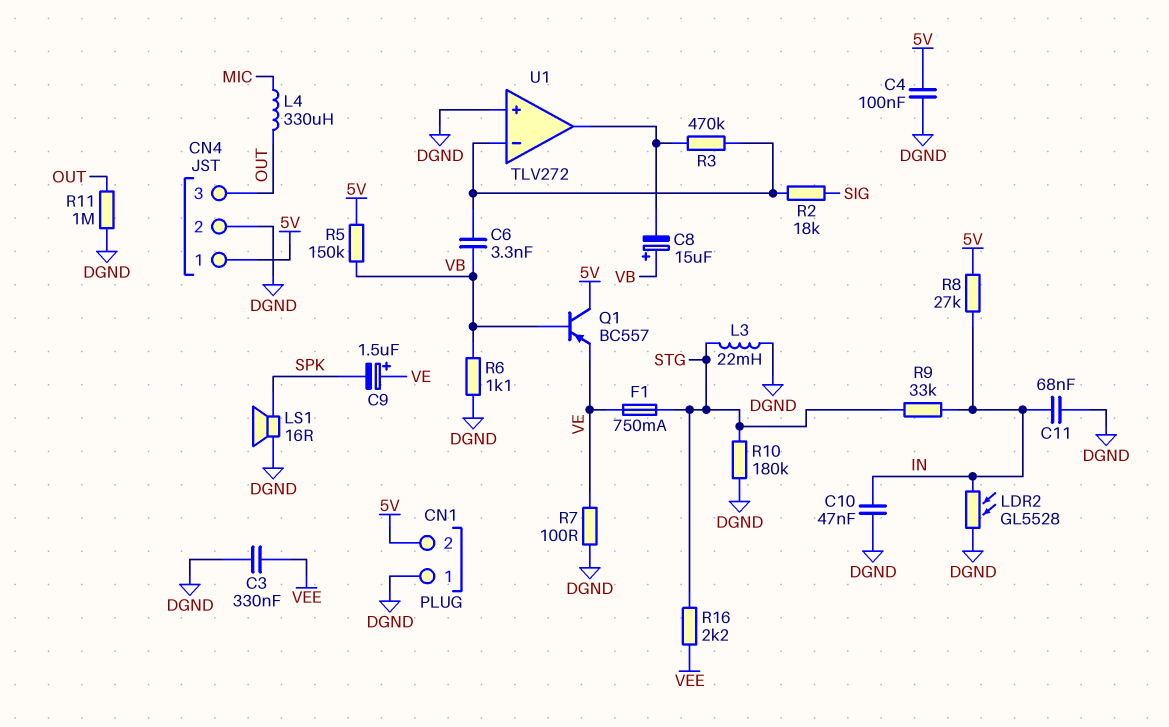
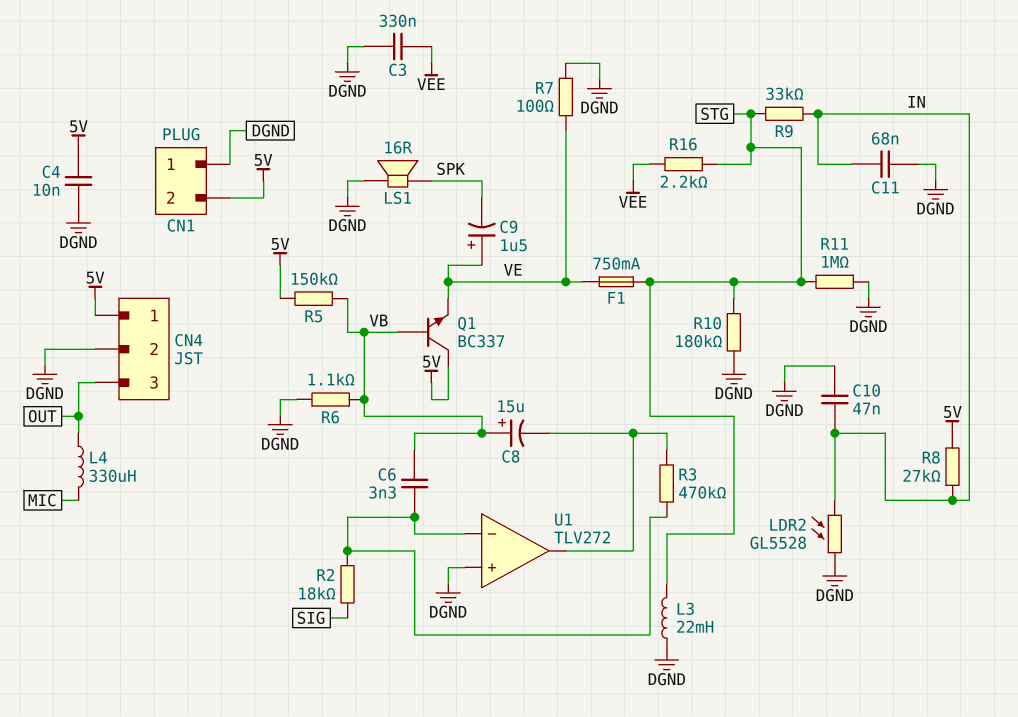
C4: 100nF (5V, DGND) -> 10nF (5V, DGND)
Q1: PNP BC557 (B VB, C 5V, E VE) -> NPN BC337 (B VB, C 5V, E VE)
R11: 1M (DGND, OUT) -> 1M (DGND, STG)

